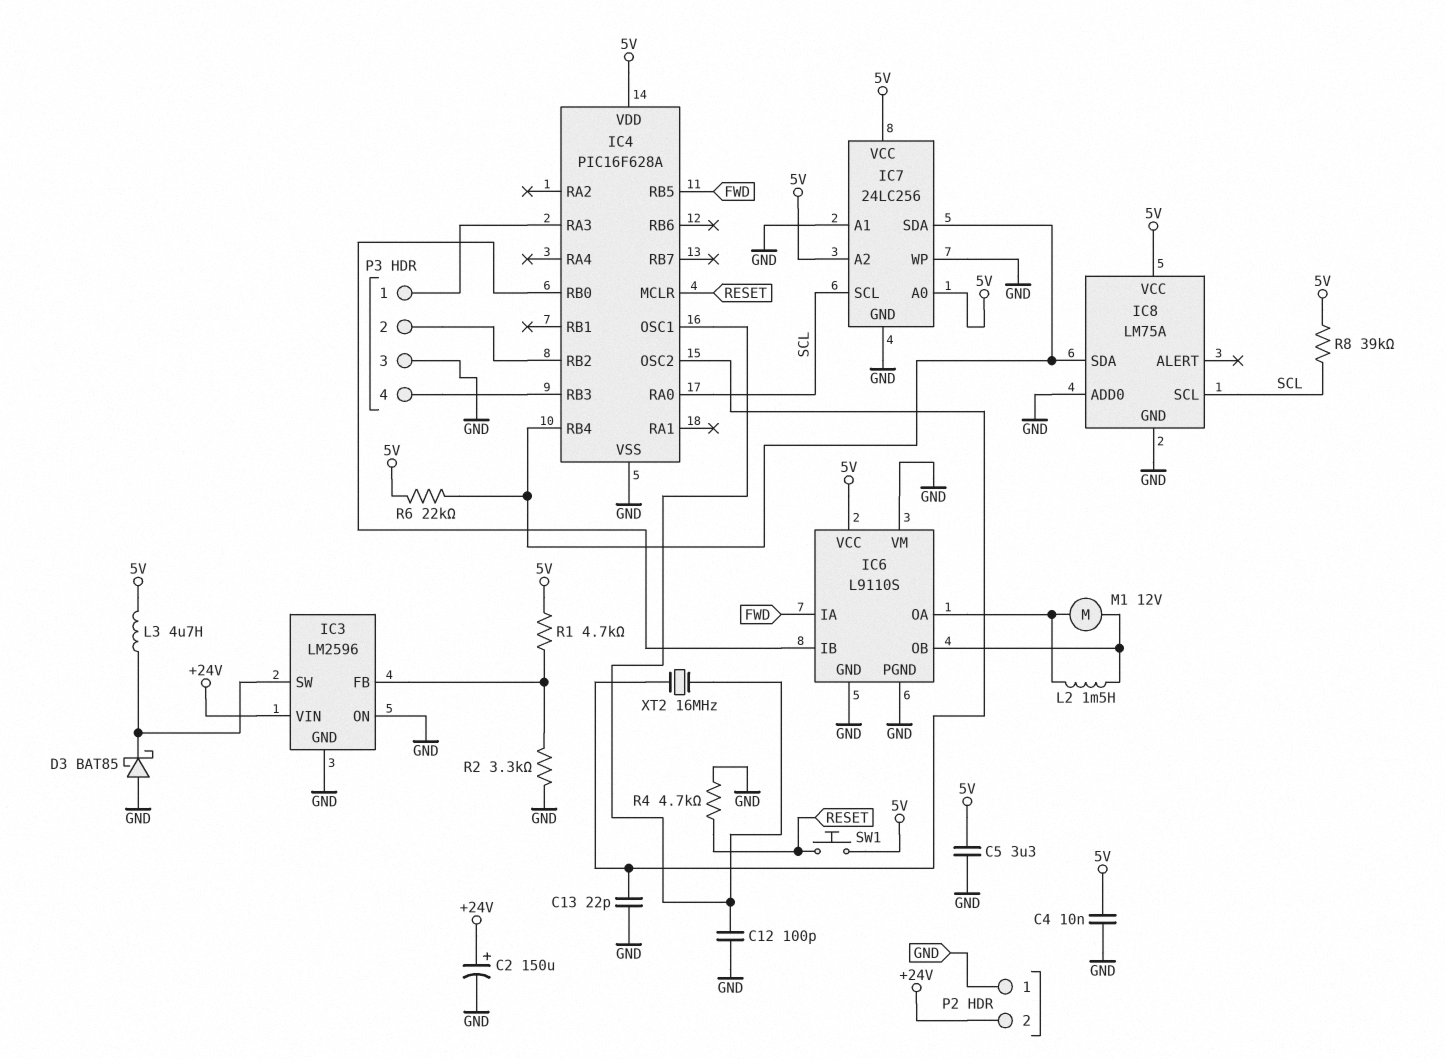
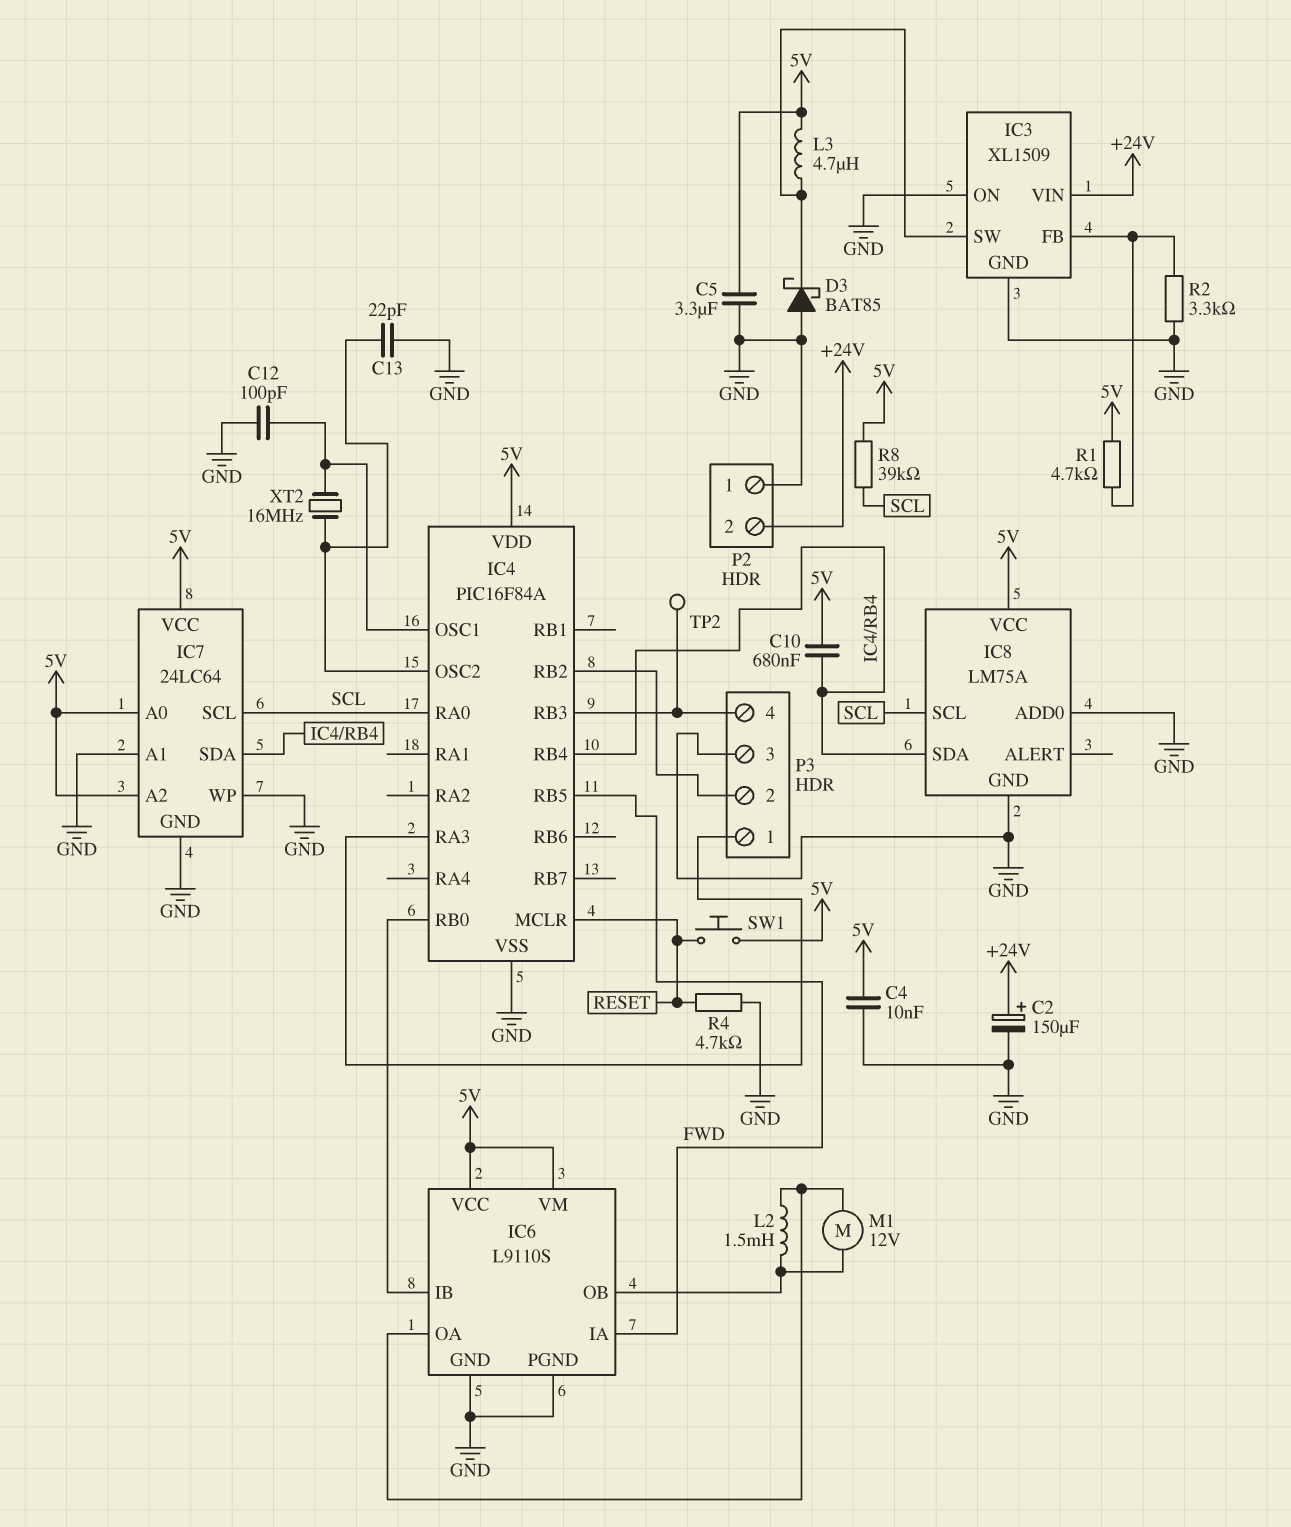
C10: none -> 680nF (5V, IC4/RB4)
IC3: LM2596 -> XL1509
IC4: PIC16F628A -> PIC16F84A
IC6 pin VM: GND -> 5V
IC7: 24LC256 -> 24LC64
R6: 22k (5V, IC4/RB4) -> none
TP2: none -> test point (IC4/RB3)

